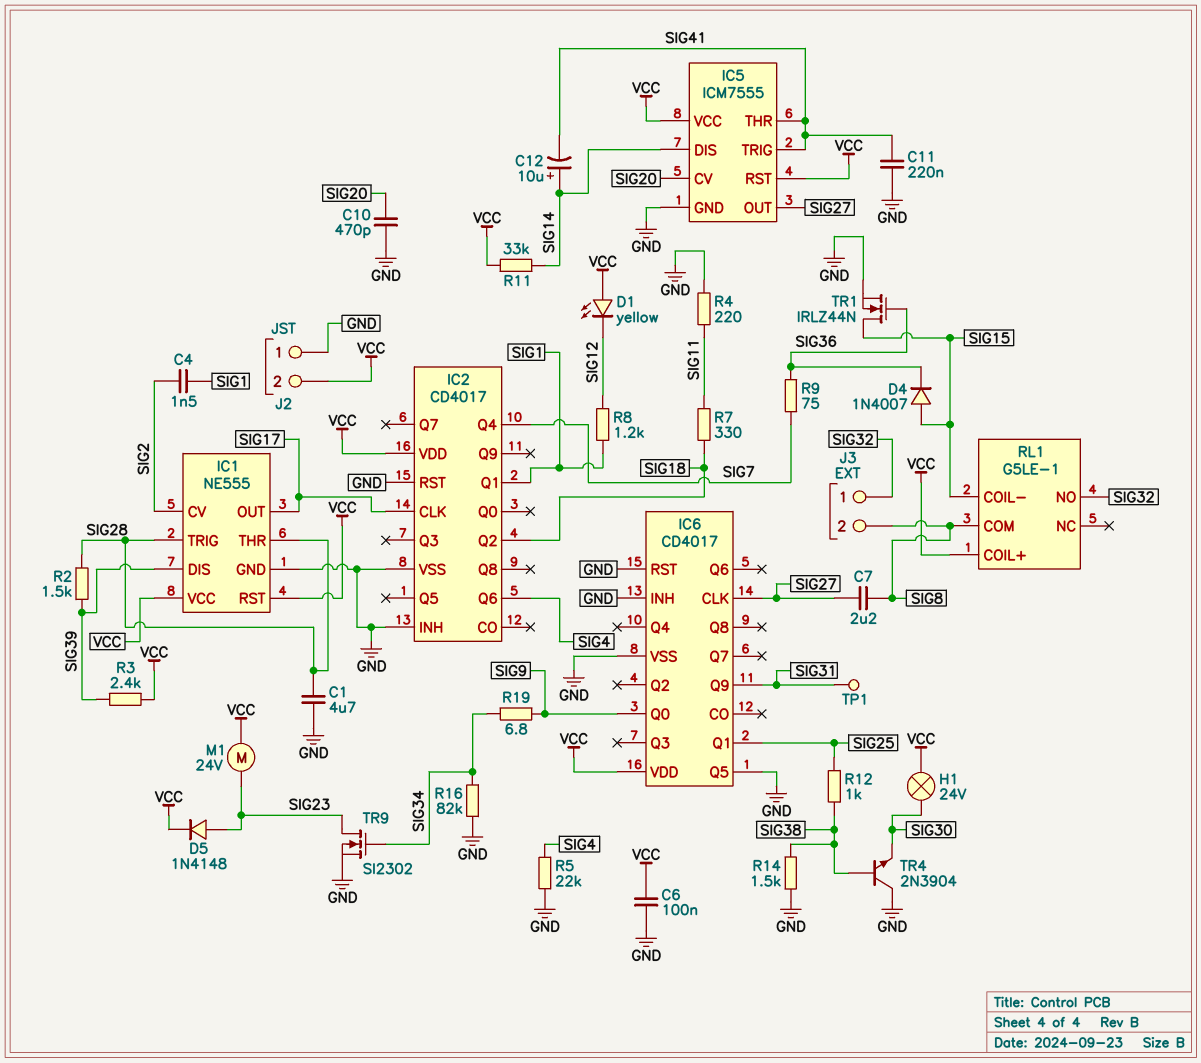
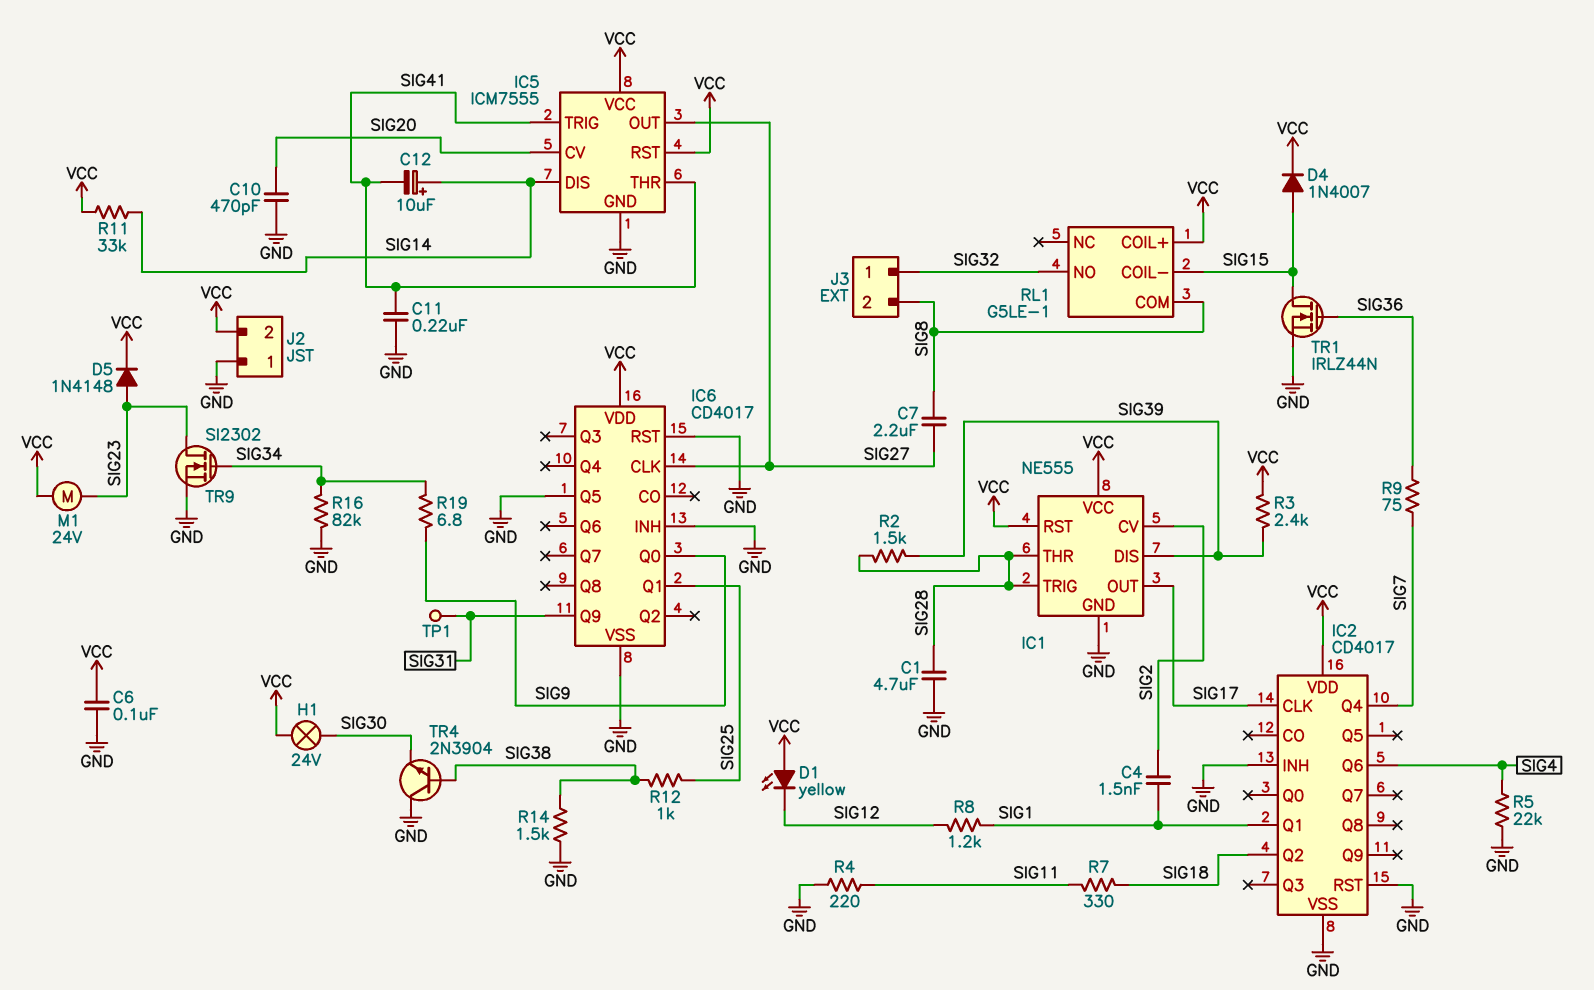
D4: diode 1N4007 (A SIG15, K SIG36) -> diode 1N4007 (A SIG15, K VCC)

